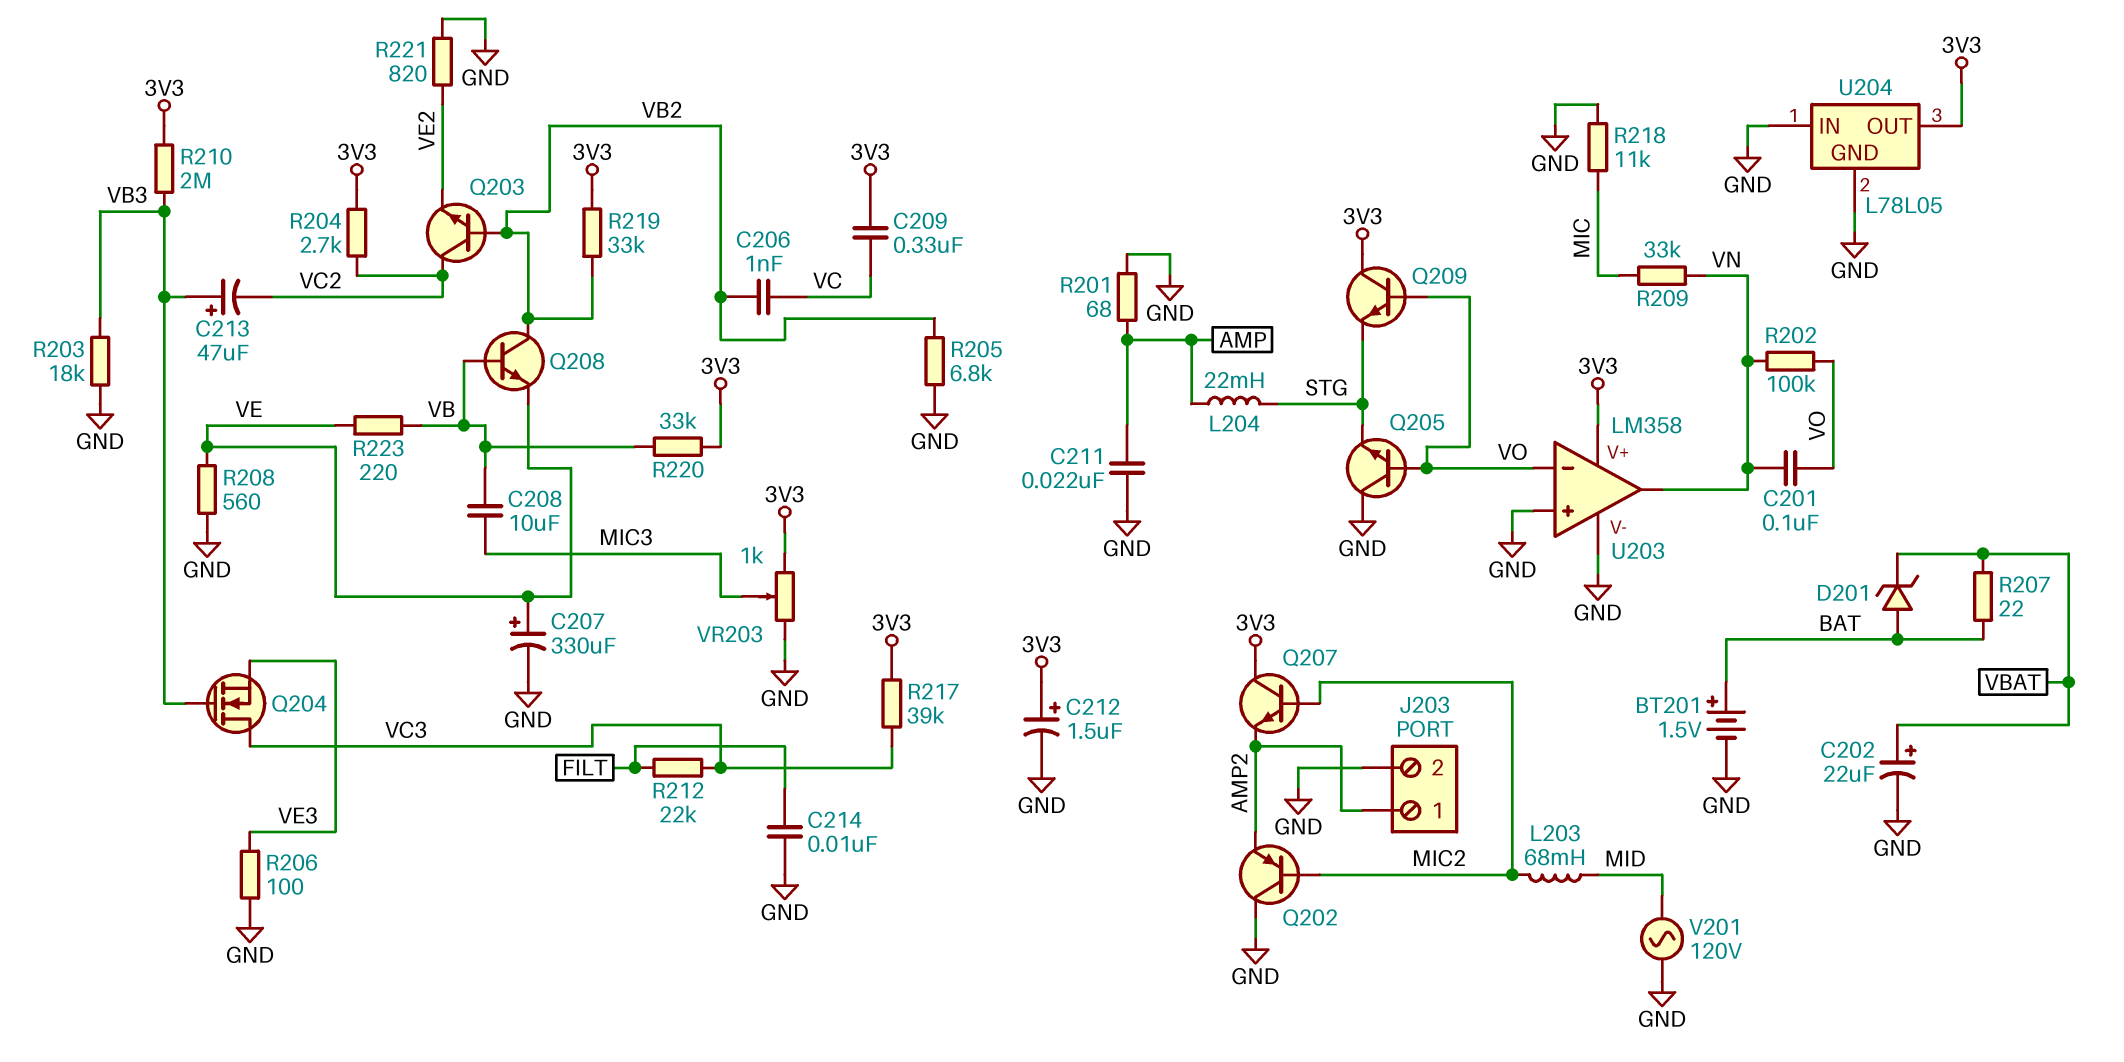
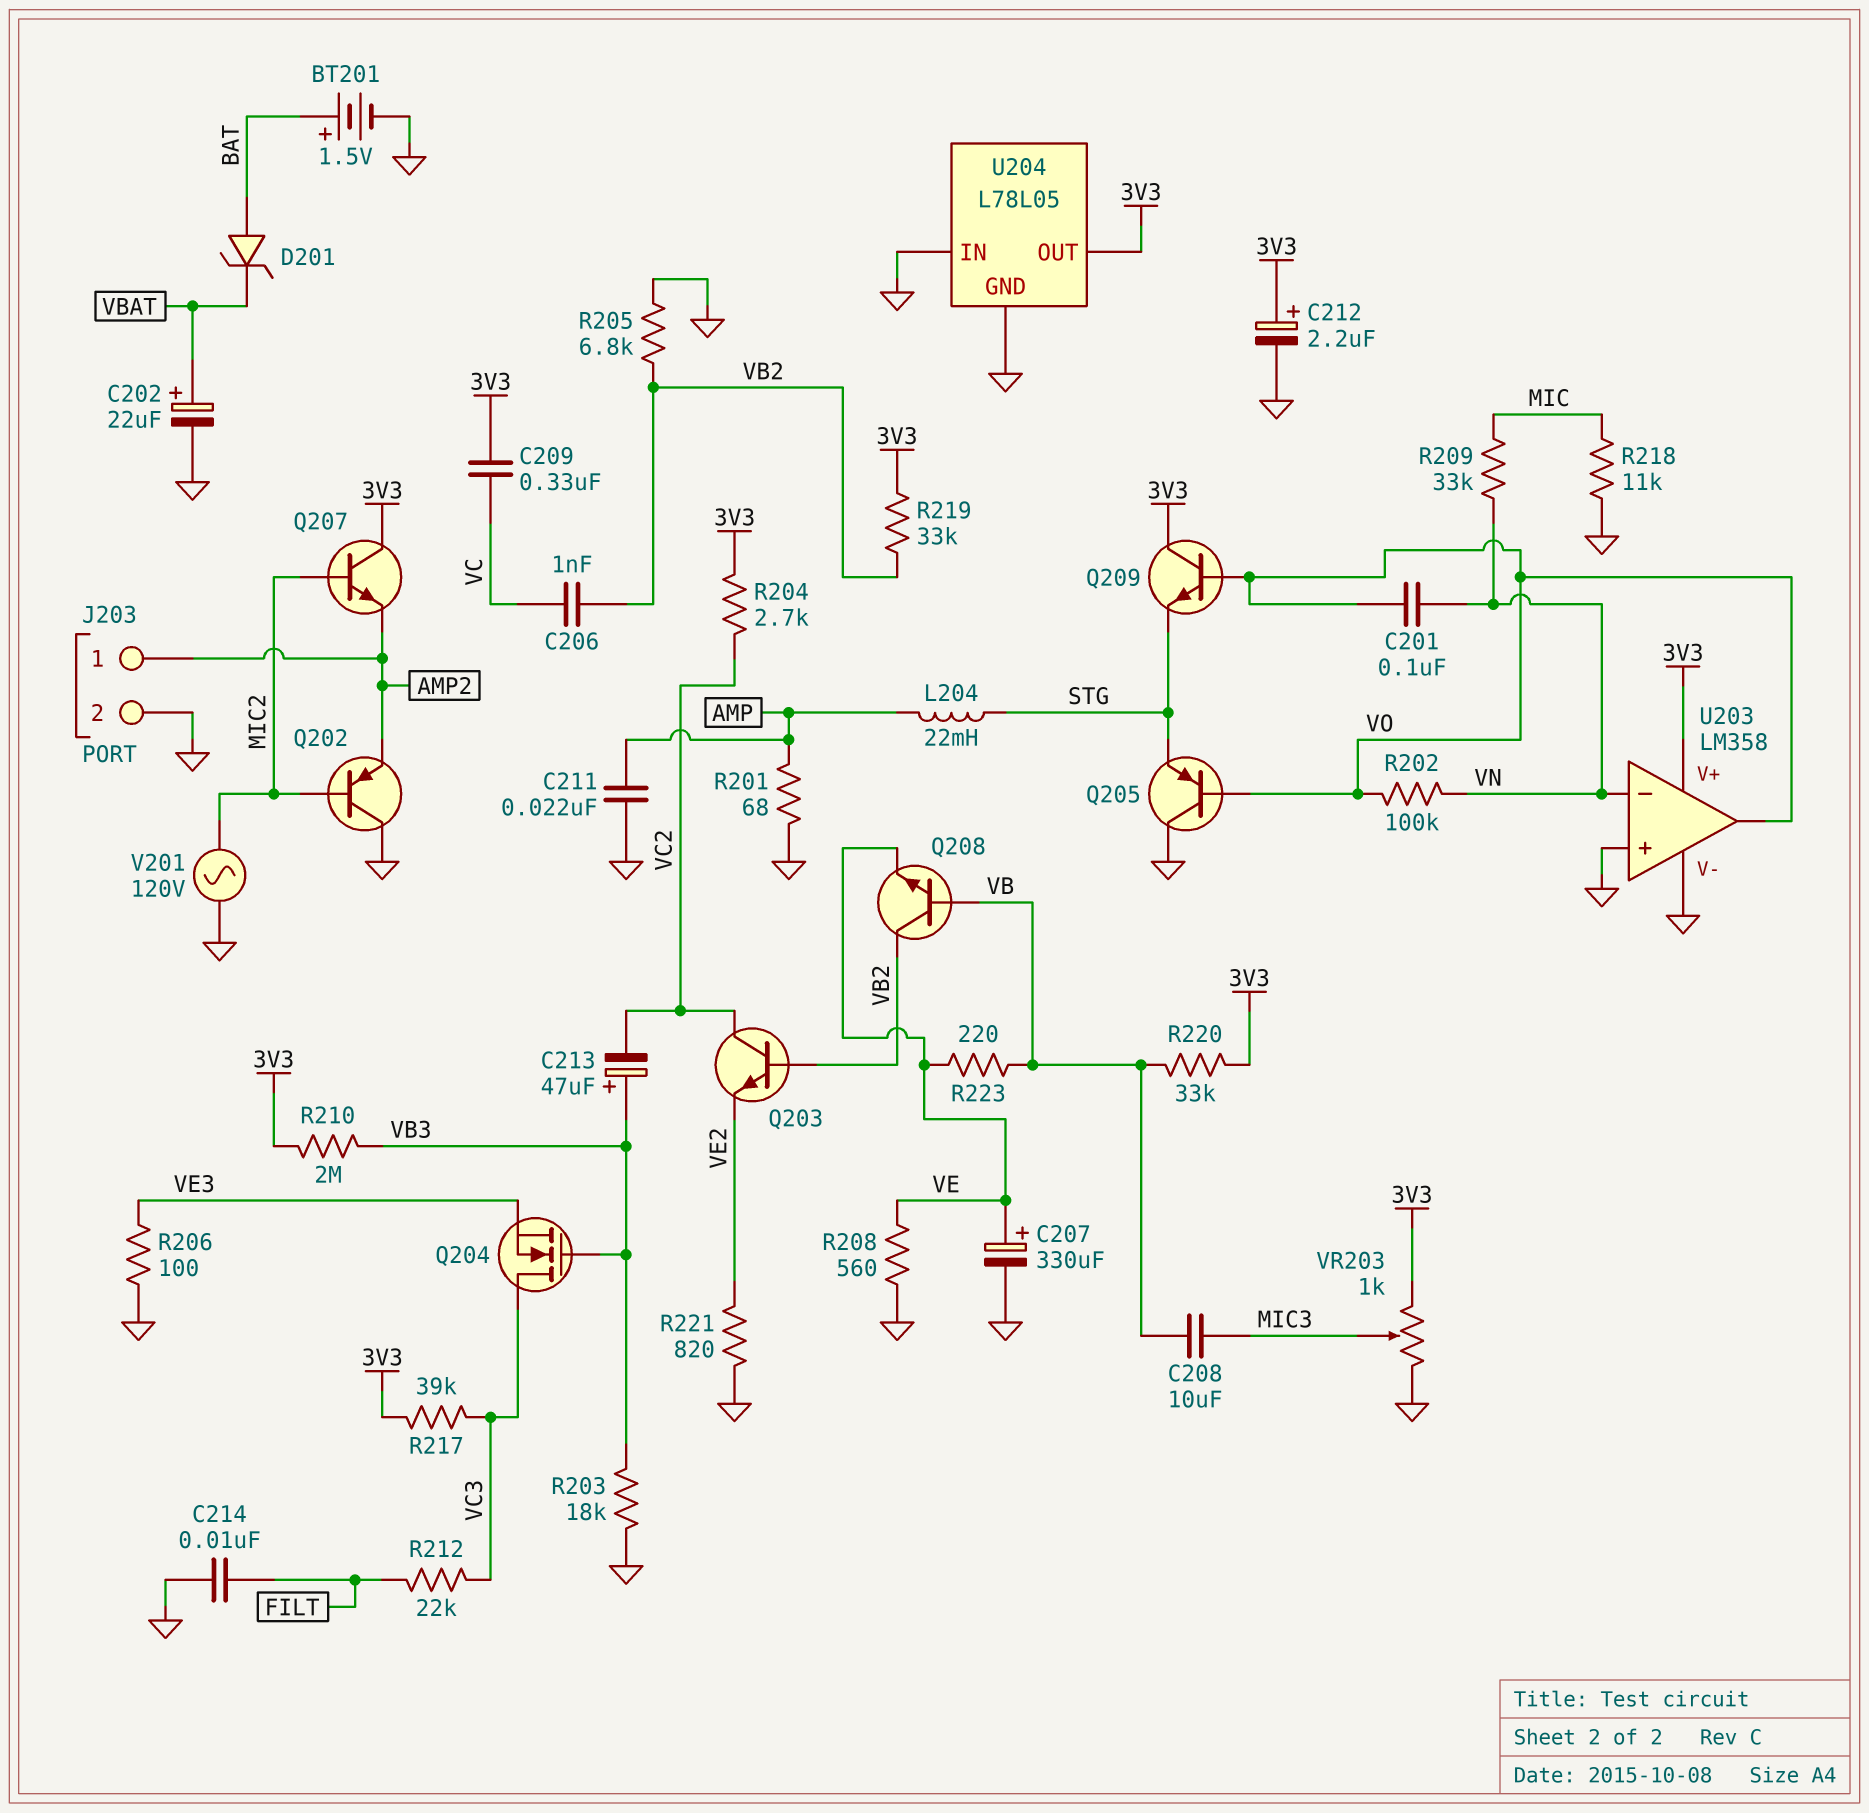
C212: 1.5uF (plus 3V3, minus GND) -> 2.2uF (plus 3V3, minus GND)
L203: 68mH (MIC2, MID) -> none
Q205: NPN (B VO, C GND, E STG) -> PNP (B VO, C GND, E STG)
R207: 22 (BAT, VBAT) -> none
U203 pin in-: VO -> VN
U203 pin out: VN -> VO
V201: AC 120V (GND, MID) -> AC 120V (GND, MIC2)

